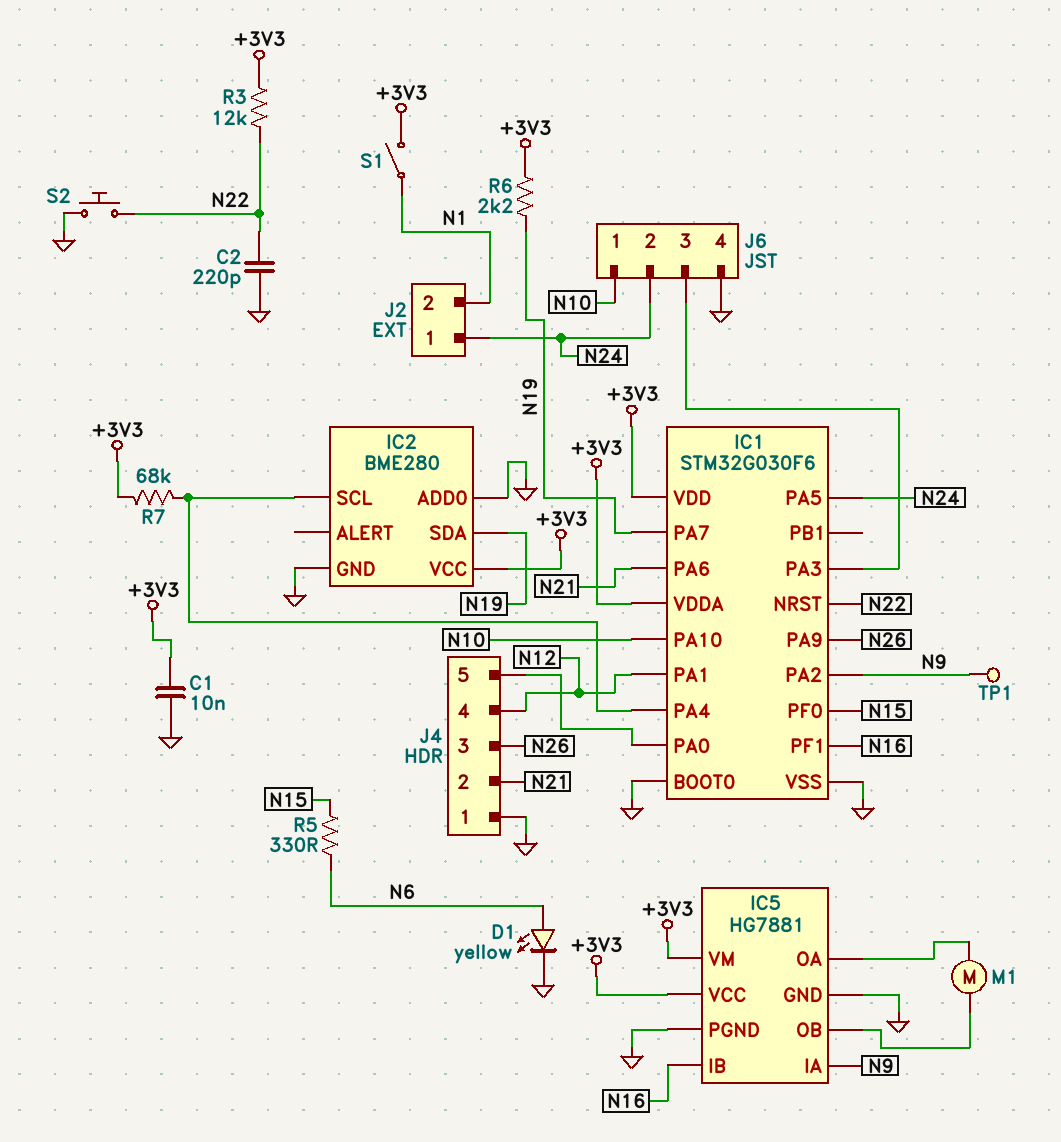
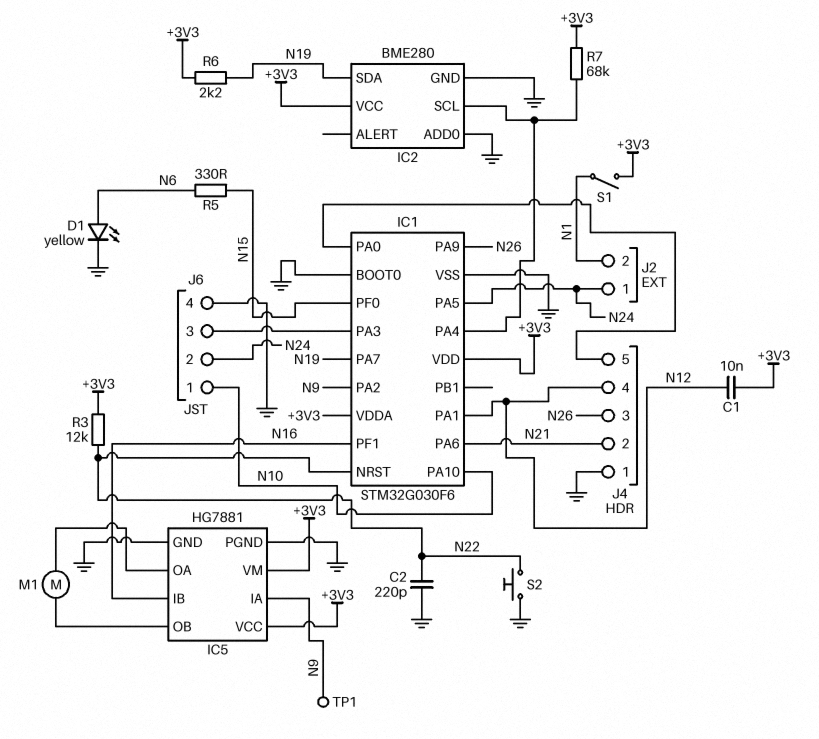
C1: 10nF (+3V3, GND) -> 10nF (+3V3, N12)

